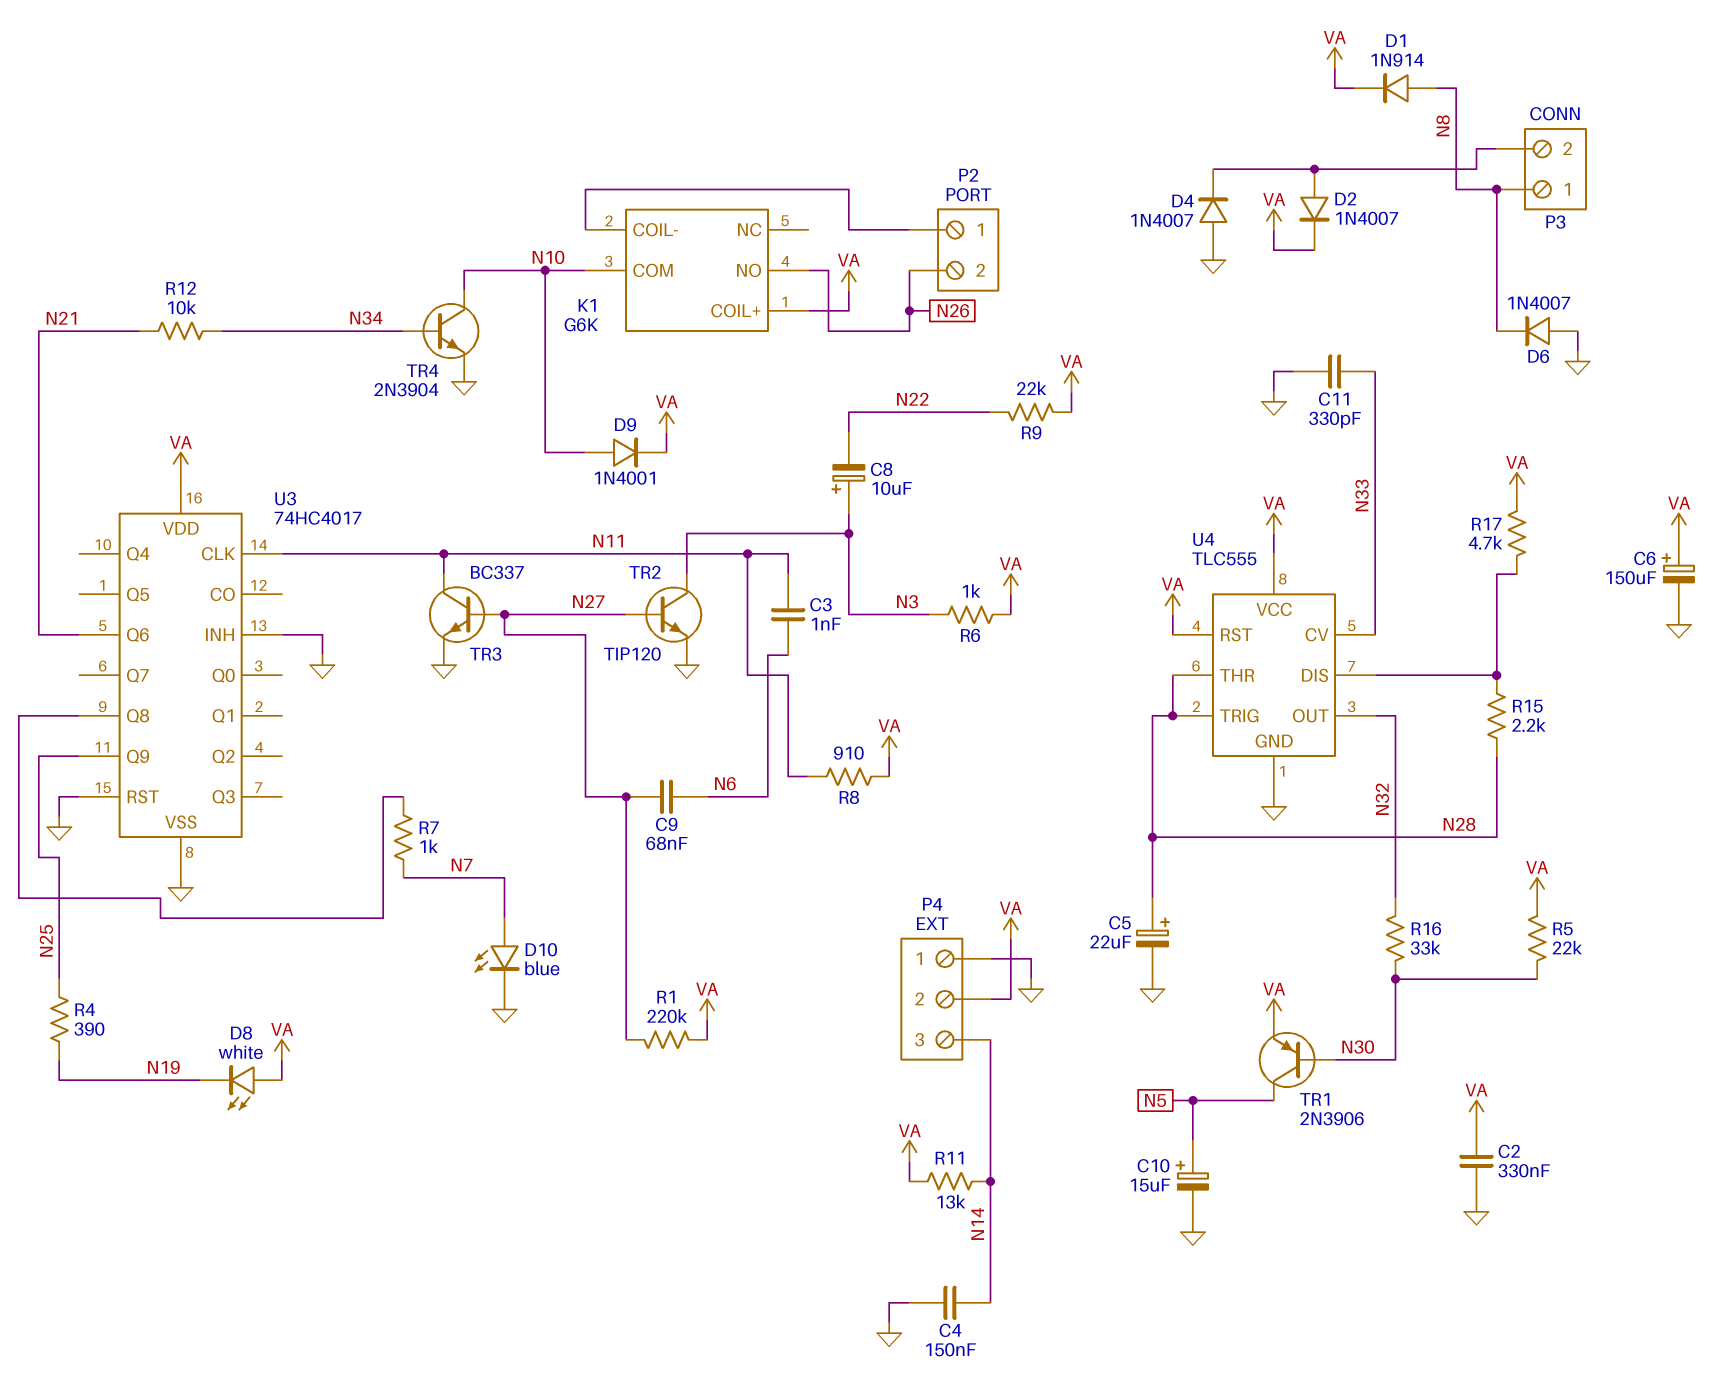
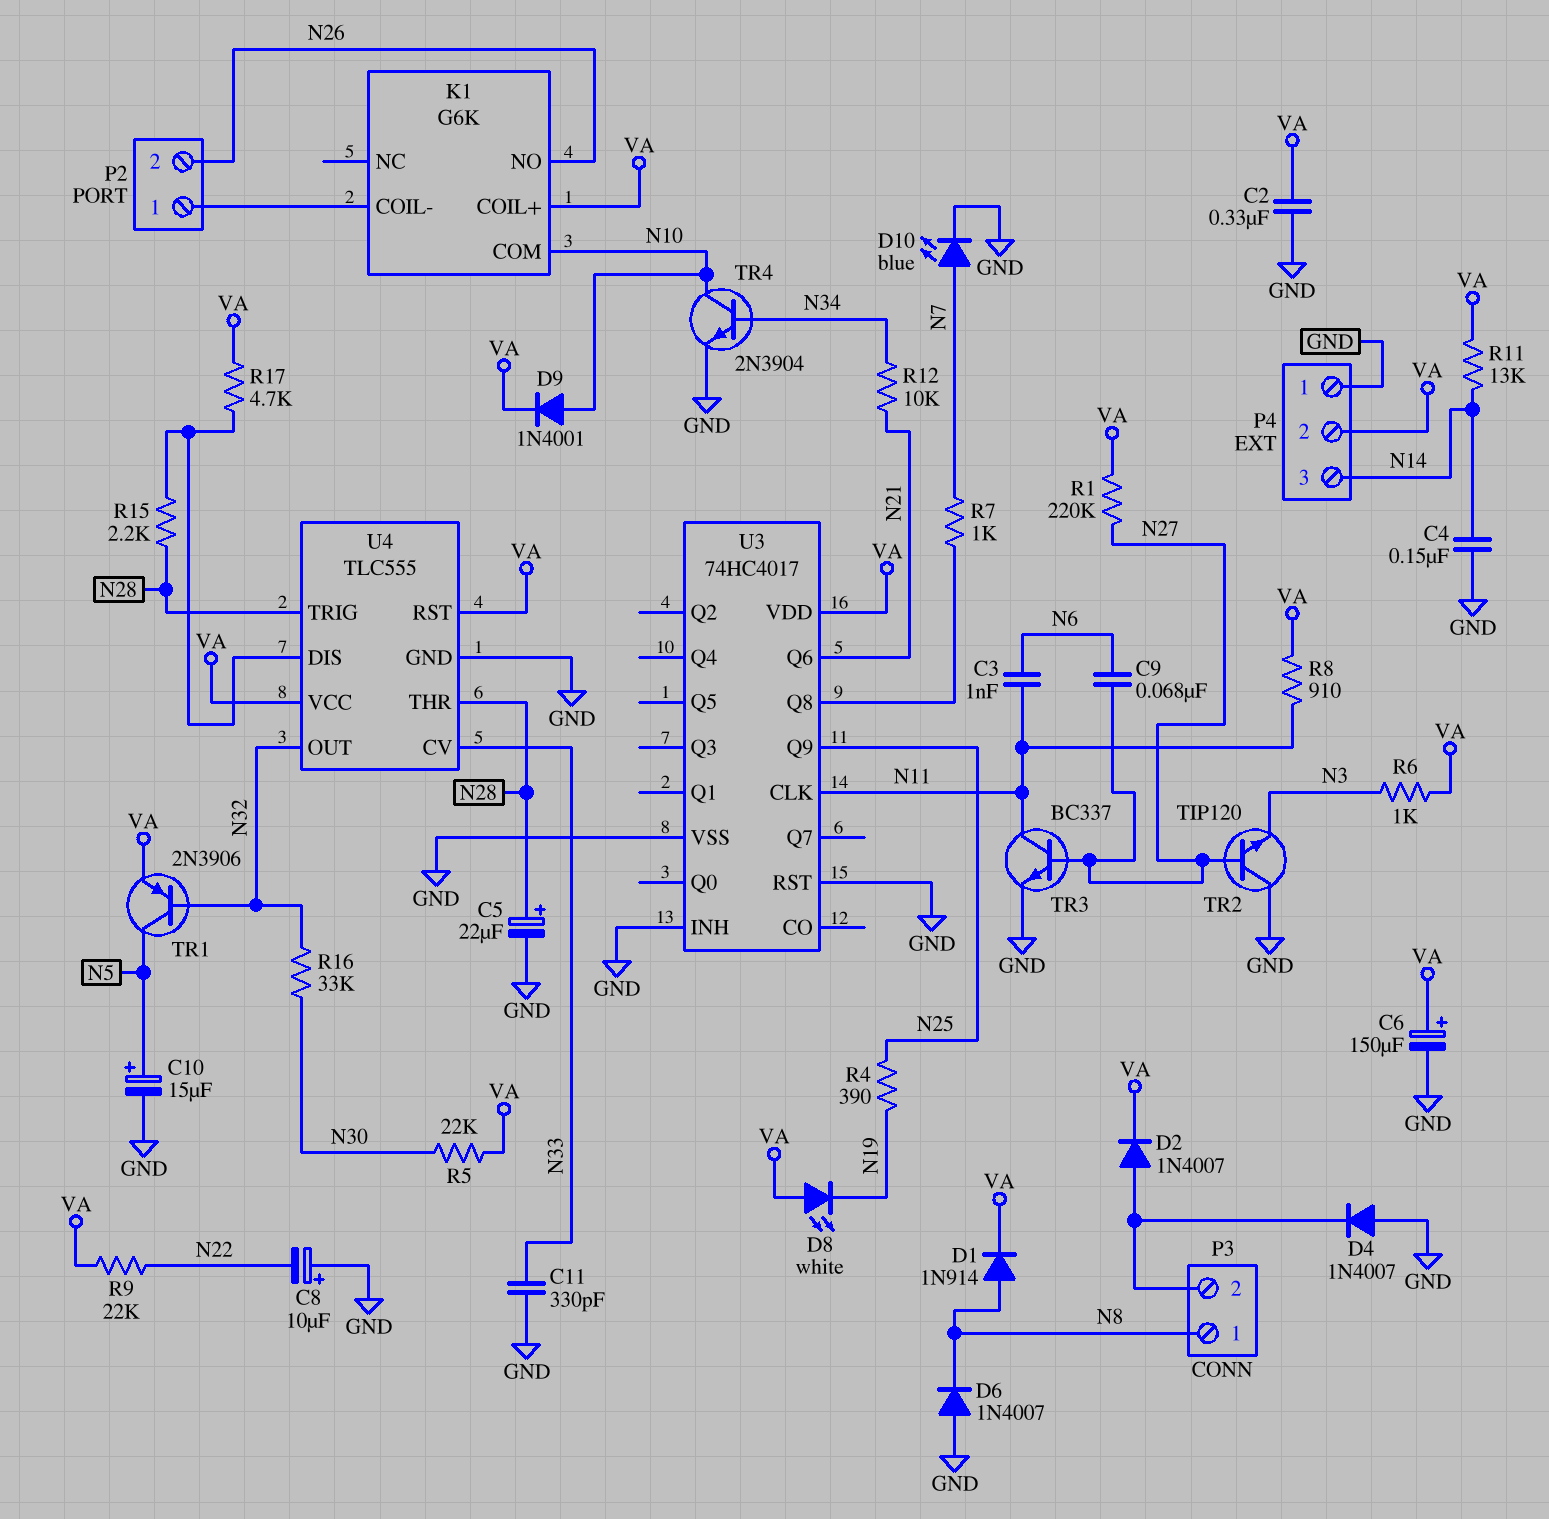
C8: 10uF (plus N3, minus N22) -> 10uF (plus GND, minus N22)
TR1: PNP 2N3906 (B N30, C N5, E VA) -> PNP 2N3906 (B N32, C N5, E VA)
TR2: NPN TIP120 (B N27, C N3, E GND) -> NPN TIP120 (B N27, C GND, E N3)

